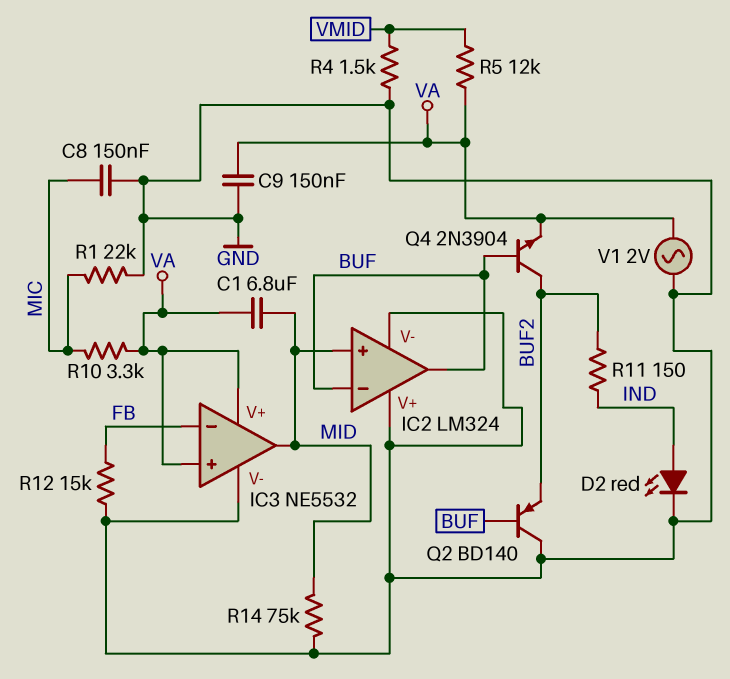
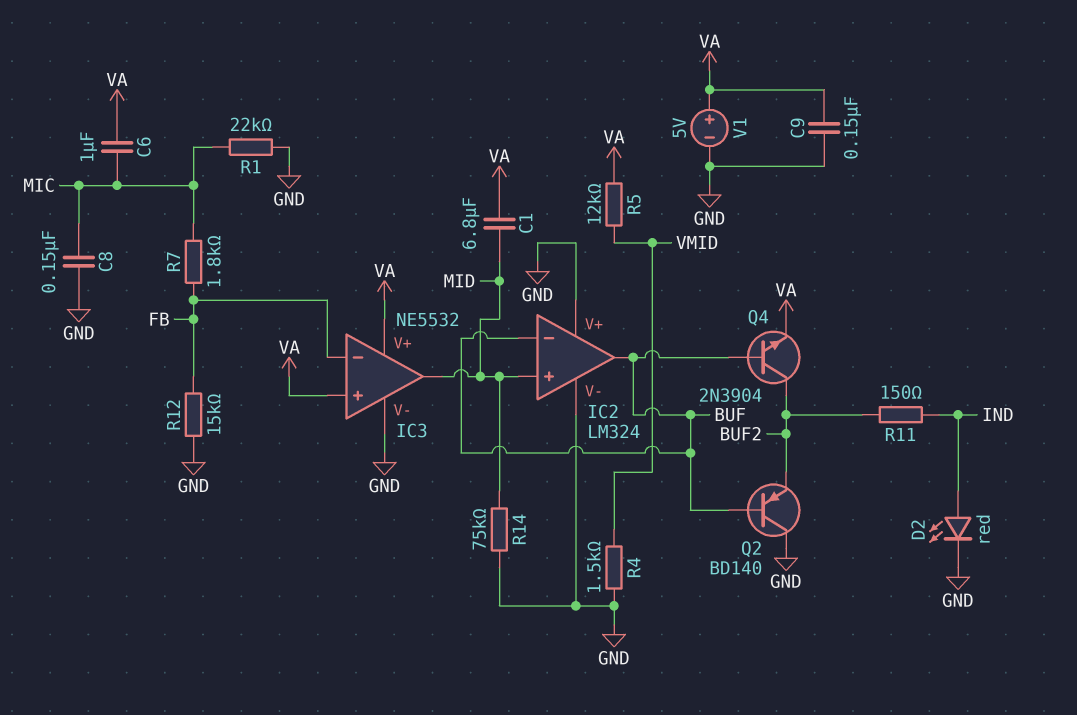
C6: none -> 1uF (MIC, VA)
R7: none -> 1.8k (FB, MIC)
R10: 3.3k (MIC, VA) -> none
V1: AC 2V (GND, VA) -> 5V (plus VA, minus GND)

